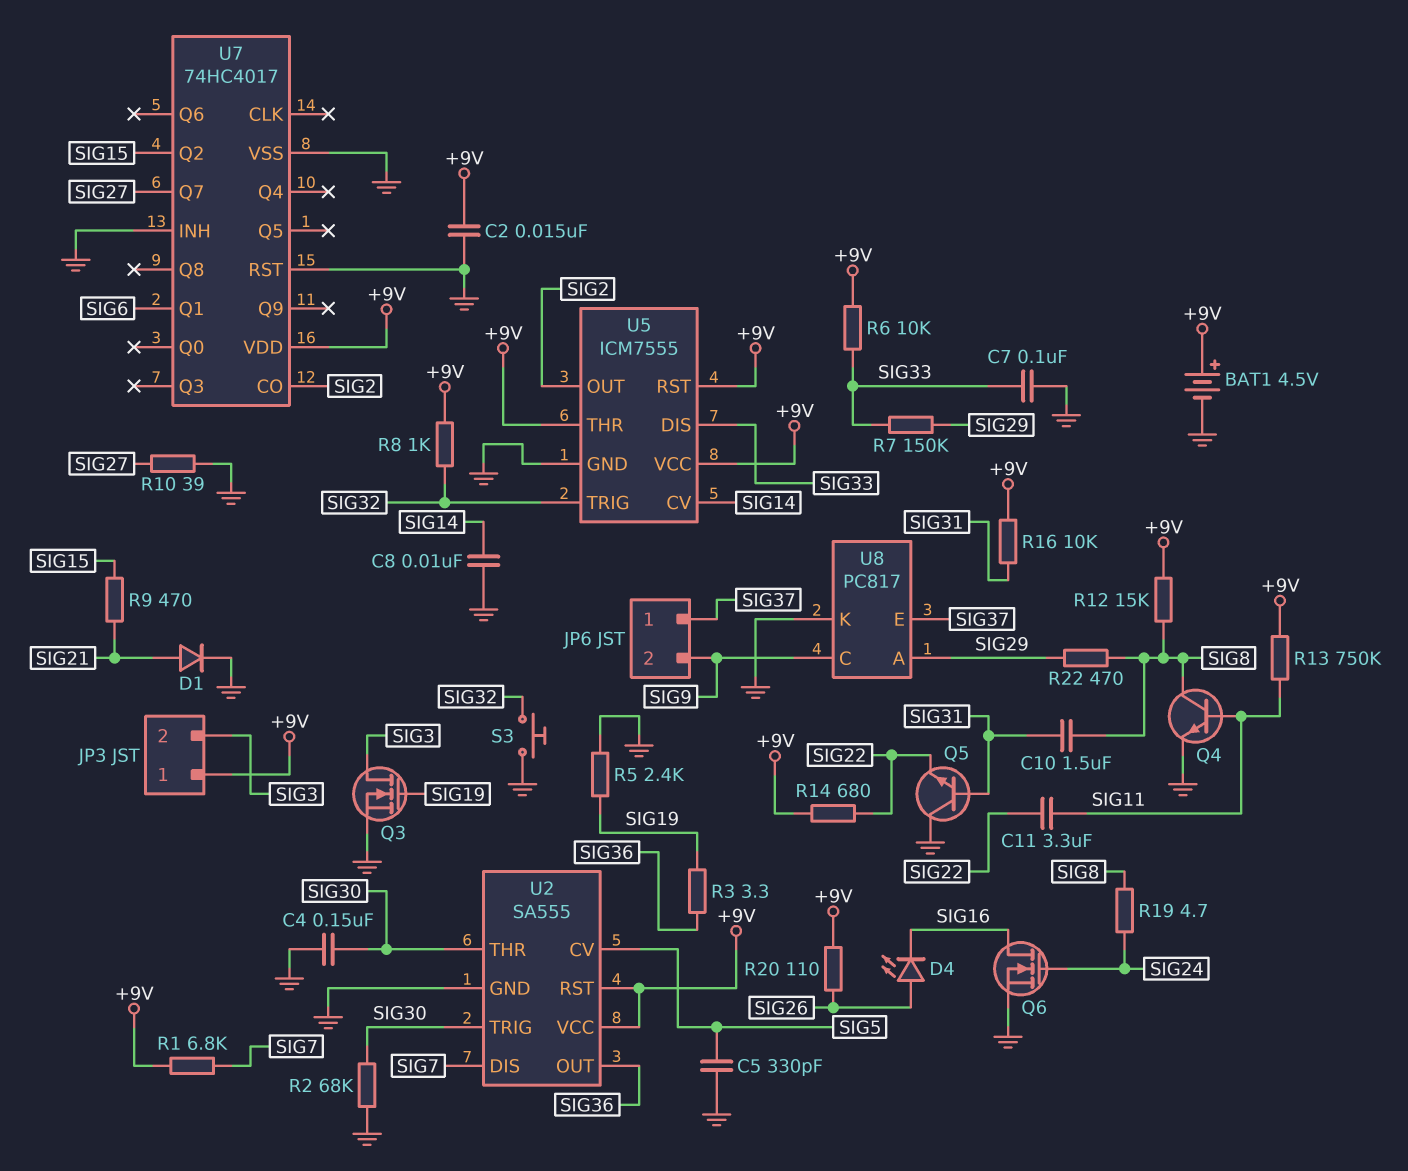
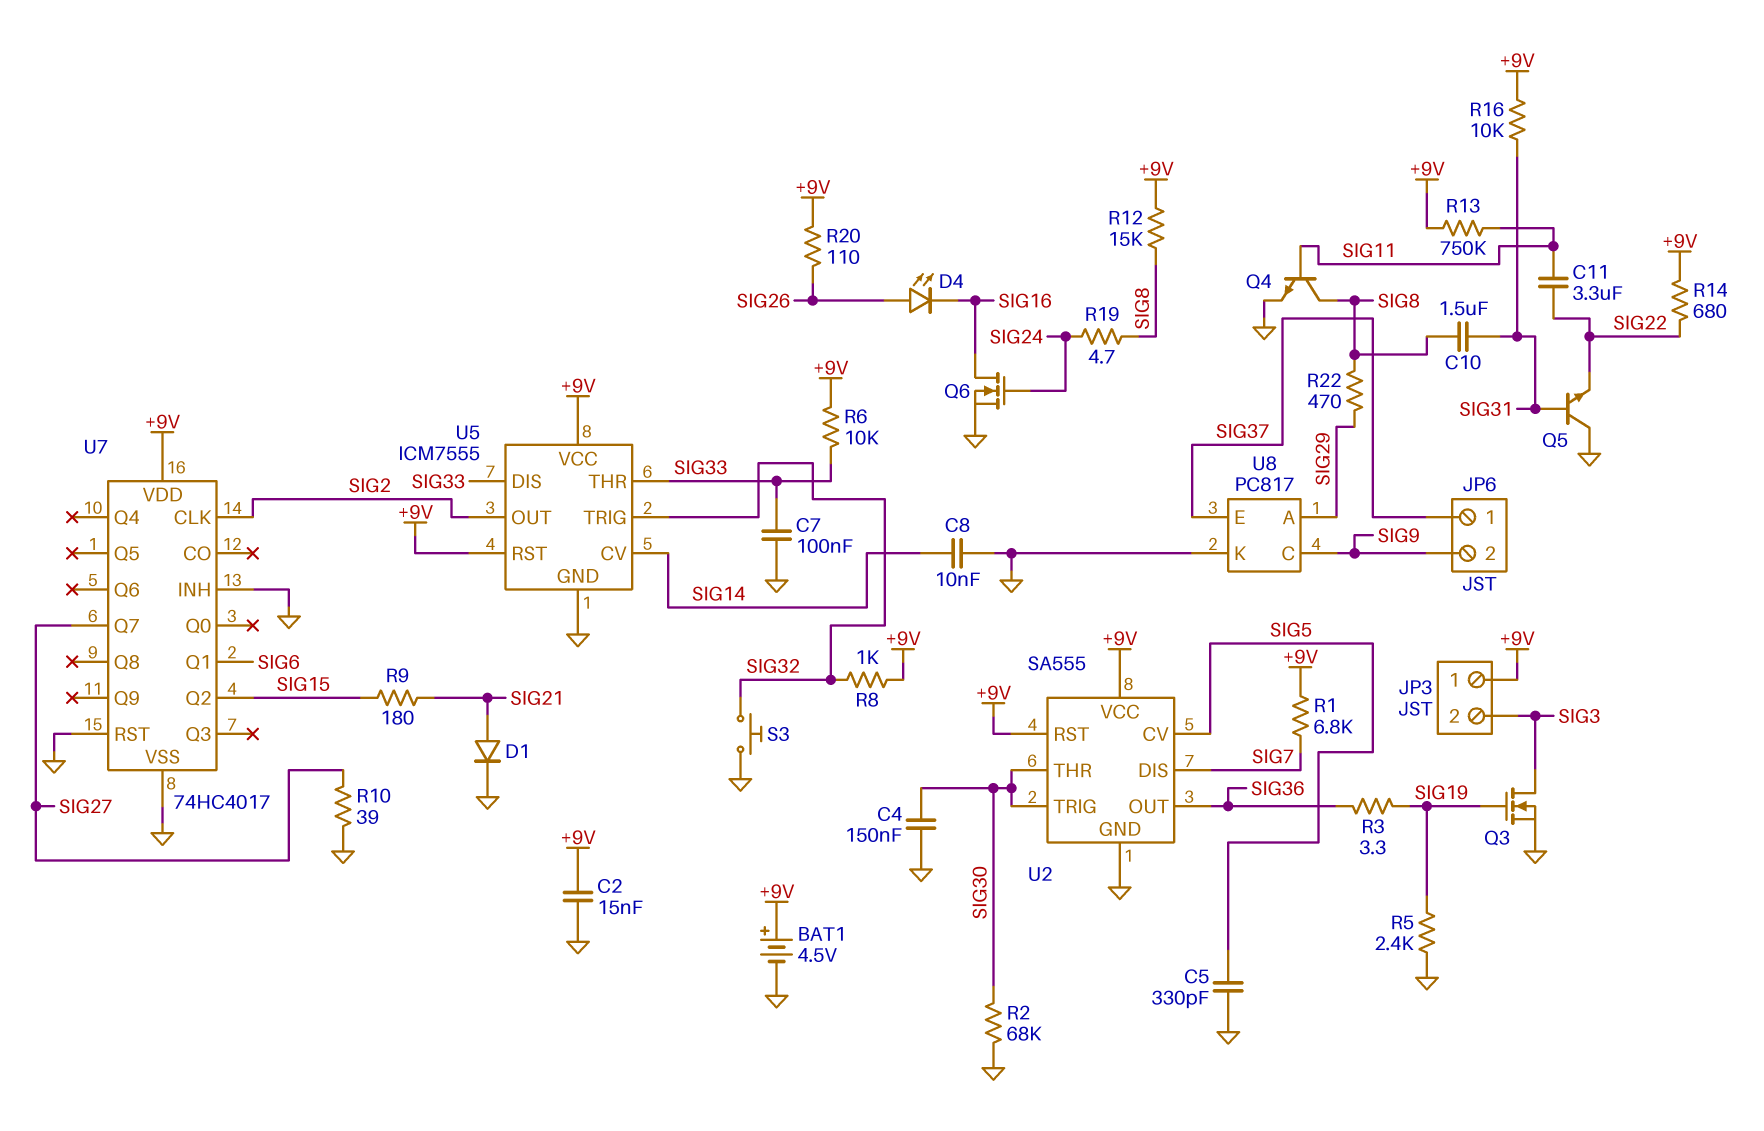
R7: 150k (SIG29, SIG33) -> none
R9: 470 (SIG15, SIG21) -> 180 (SIG15, SIG21)
U5 pin THR: +9V -> SIG33
U7 pin CLK: none -> SIG2
U7 pin CO: SIG2 -> none

